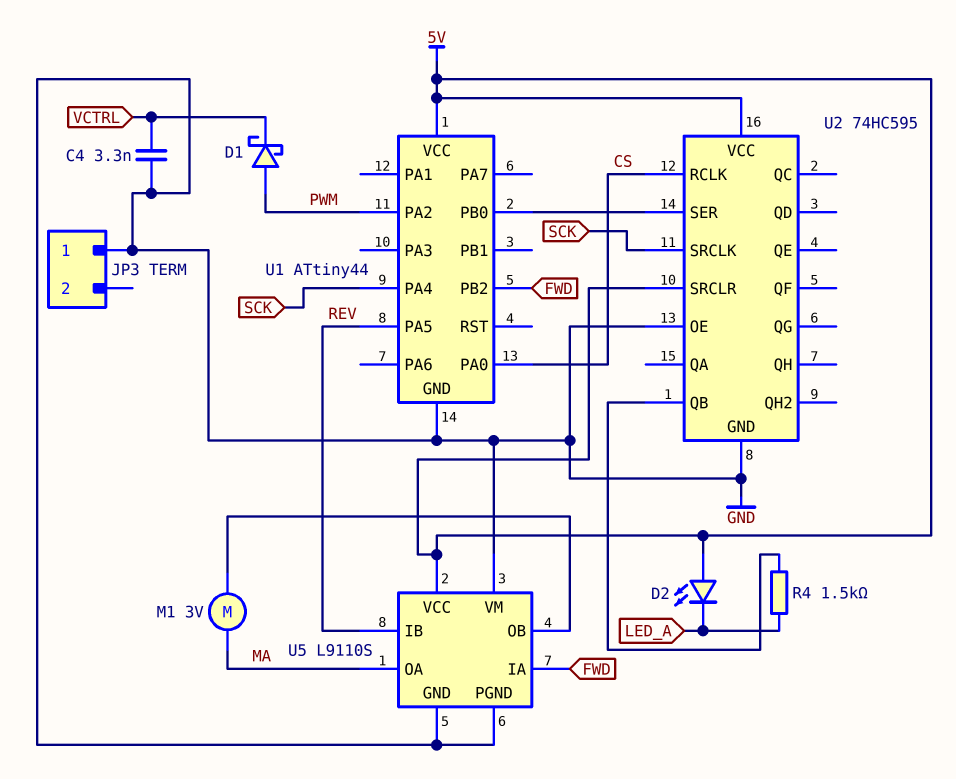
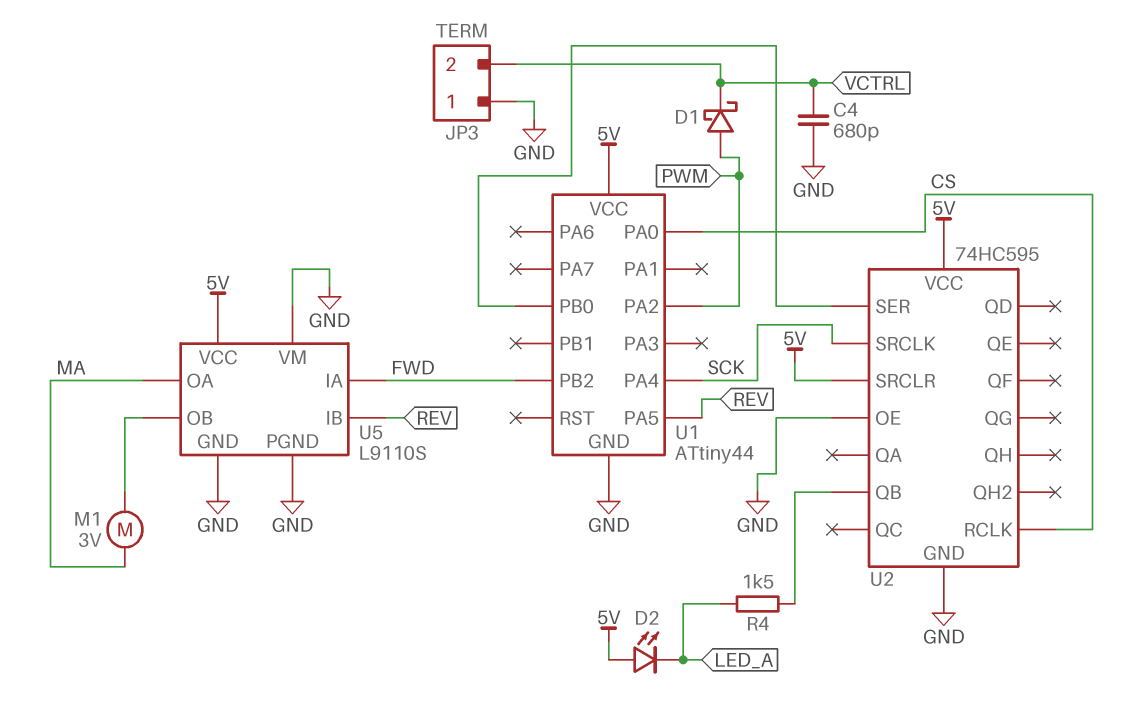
C4: 3.3nF (GND, VCTRL) -> 680pF (GND, VCTRL)
JP3 pin 2: none -> VCTRL

